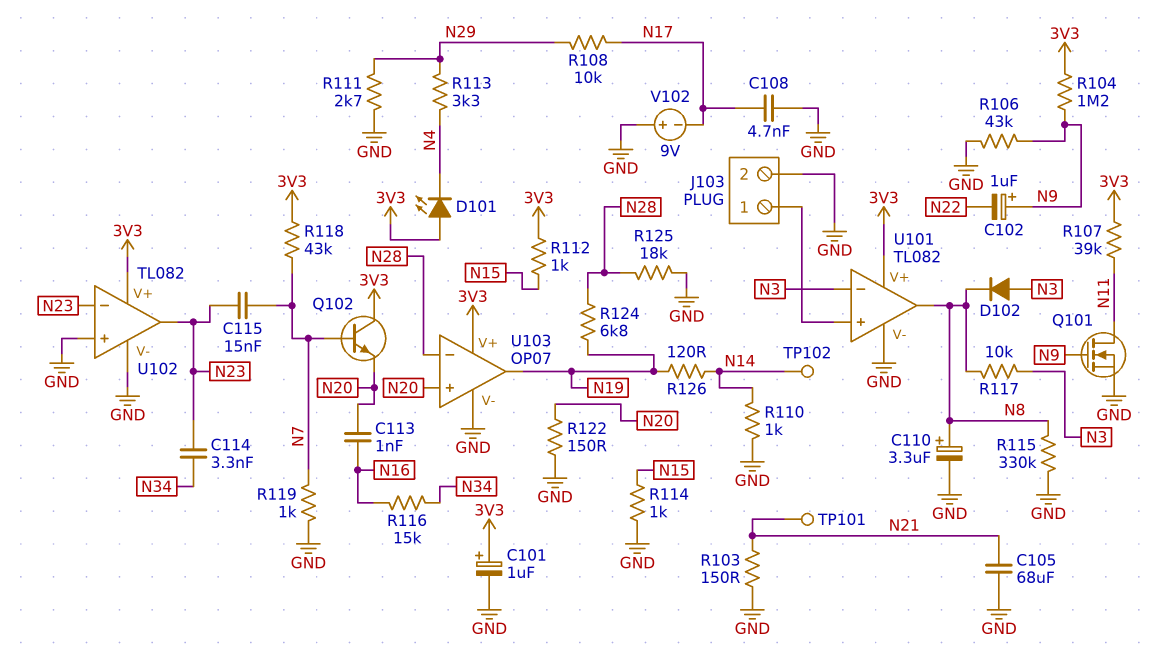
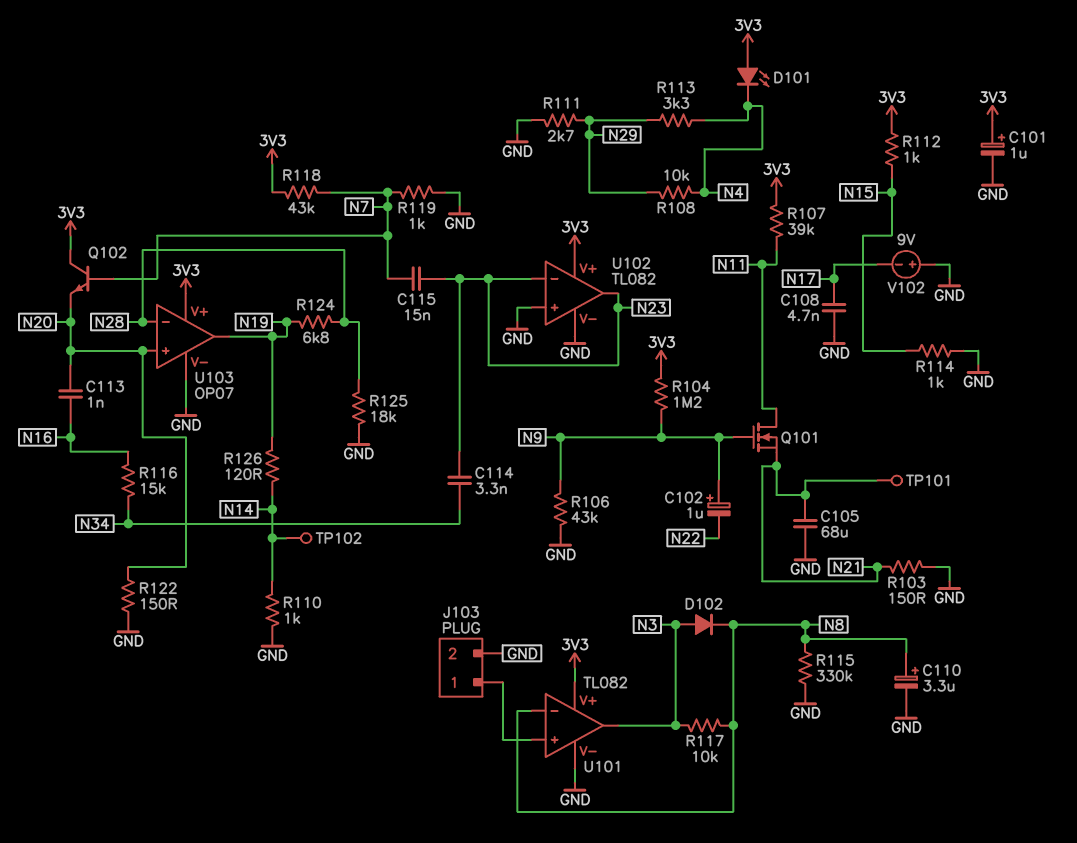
Q101: NMOS (G N9, D N11, S GND) -> NMOS (G N9, D N11, S N21)
R108: 10k (N17, N29) -> 10k (N4, N29)
U101 pin in-: N3 -> N8
U101 pin out: N8 -> N3

